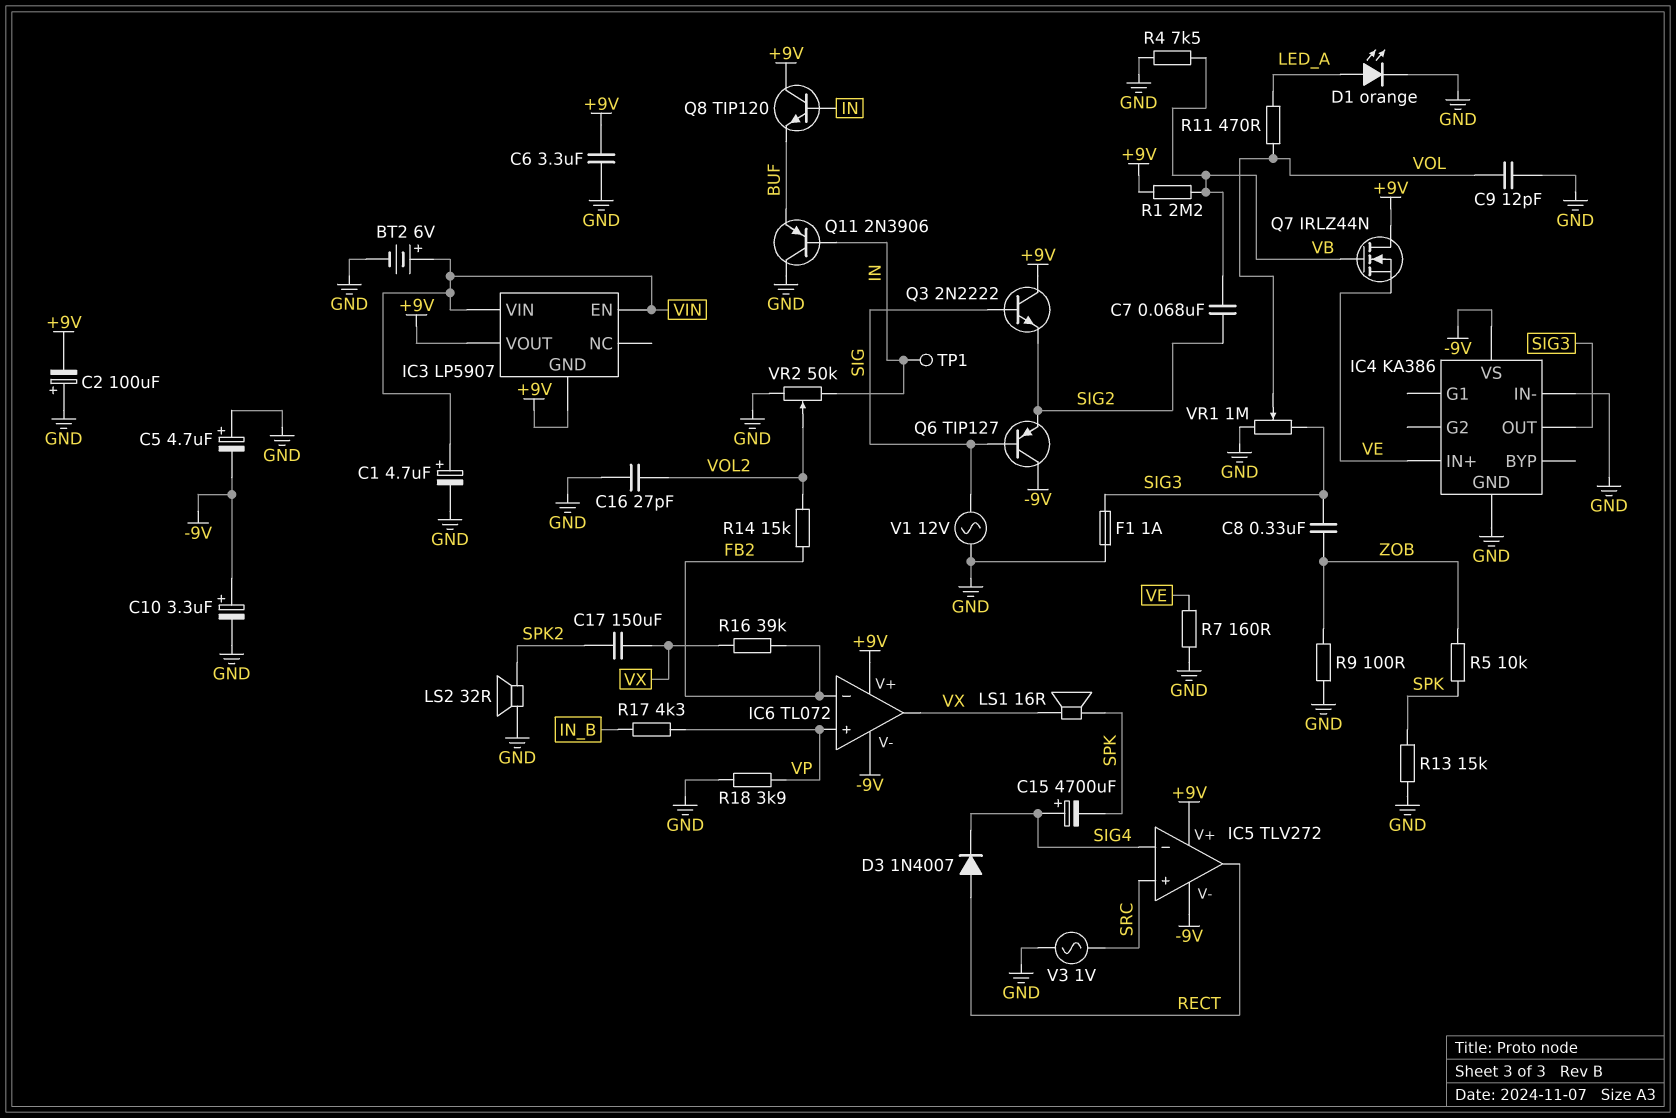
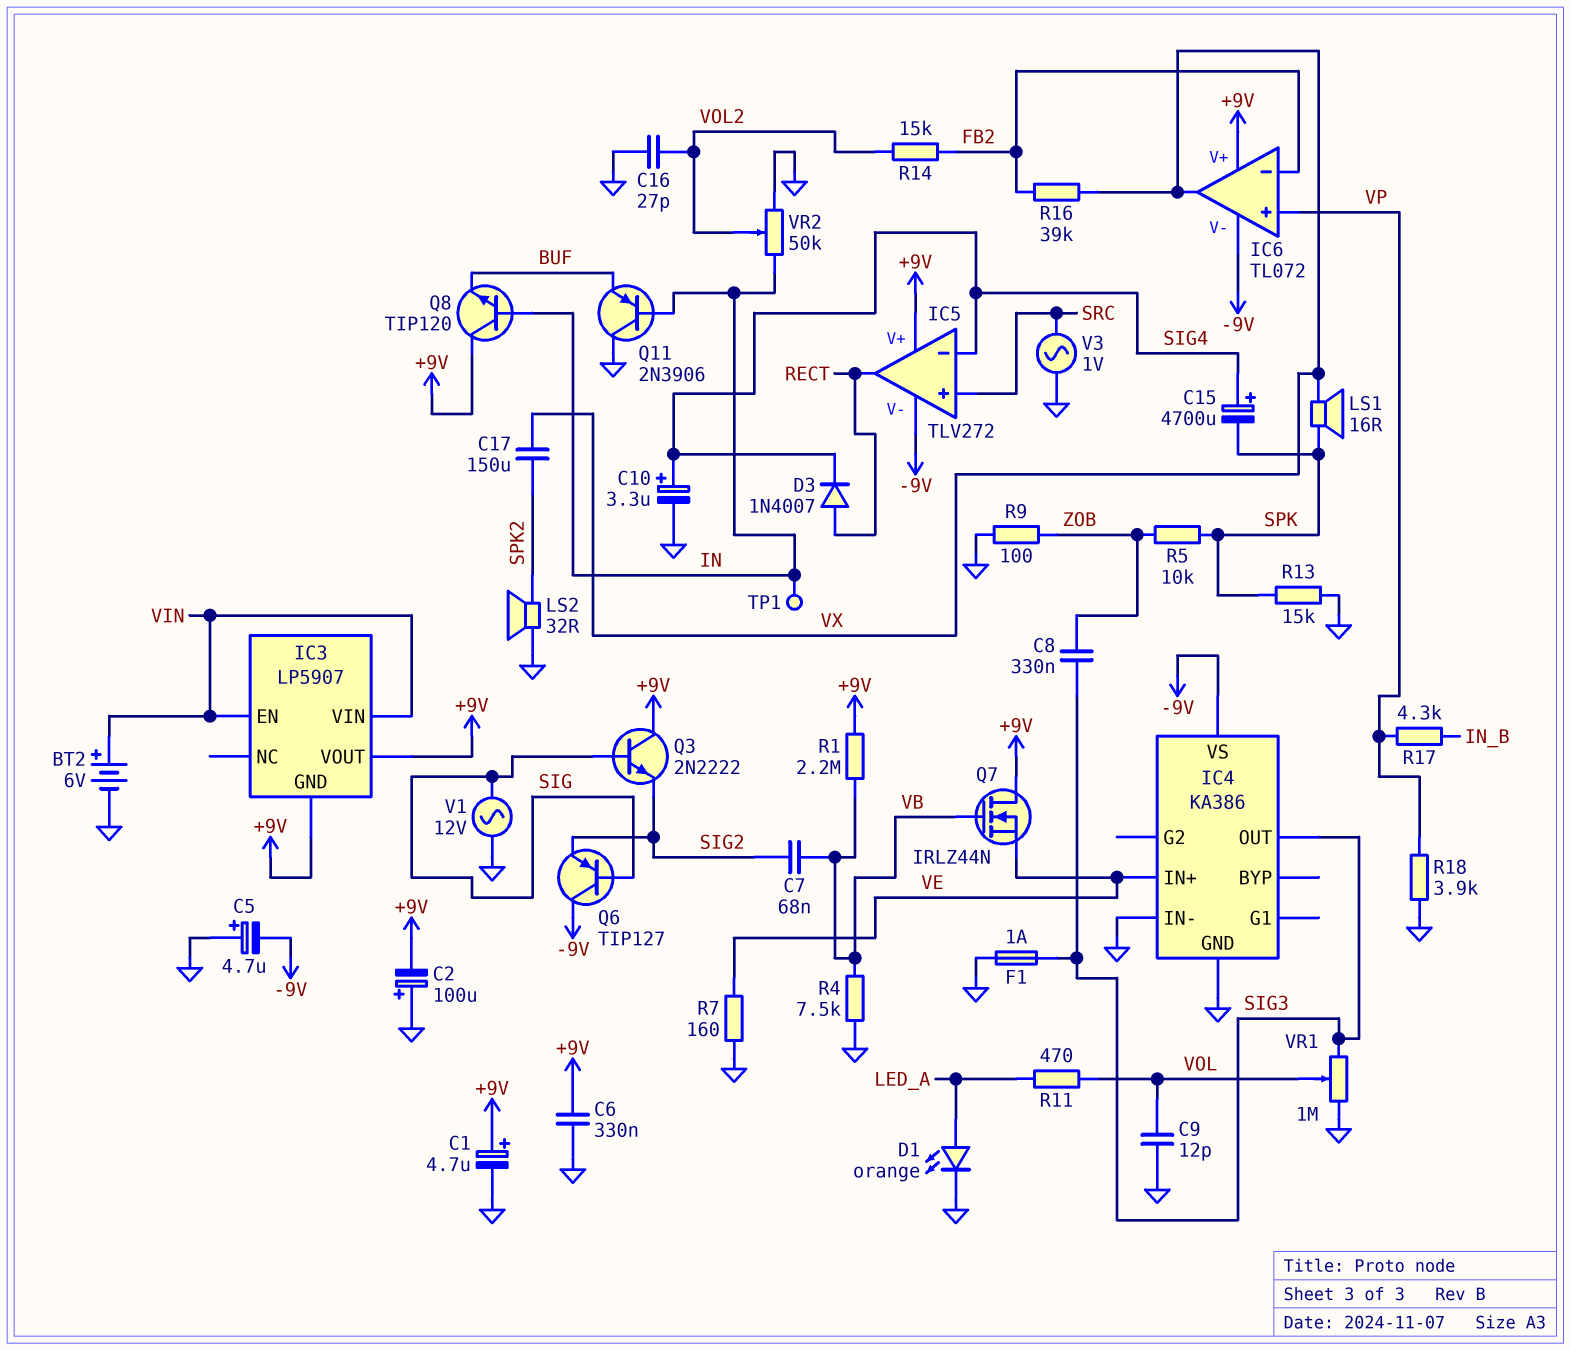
C1: 4.7uF (plus VIN, minus GND) -> 4.7uF (plus +9V, minus GND)
C6: 3.3uF (+9V, GND) -> 330nF (+9V, GND)
C10: 3.3uF (plus -9V, minus GND) -> 3.3uF (plus SIG4, minus GND)

